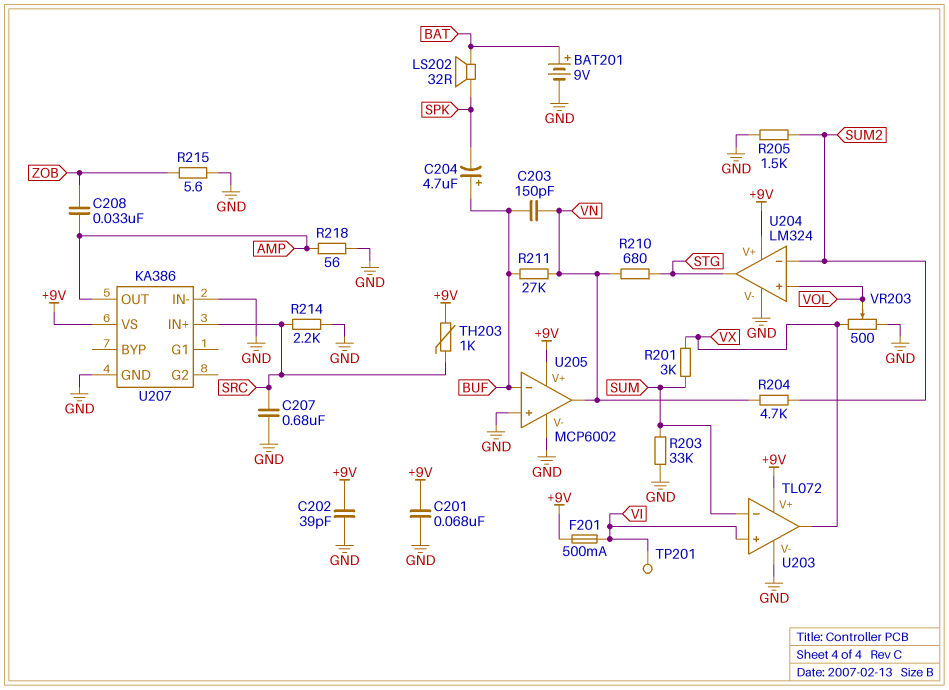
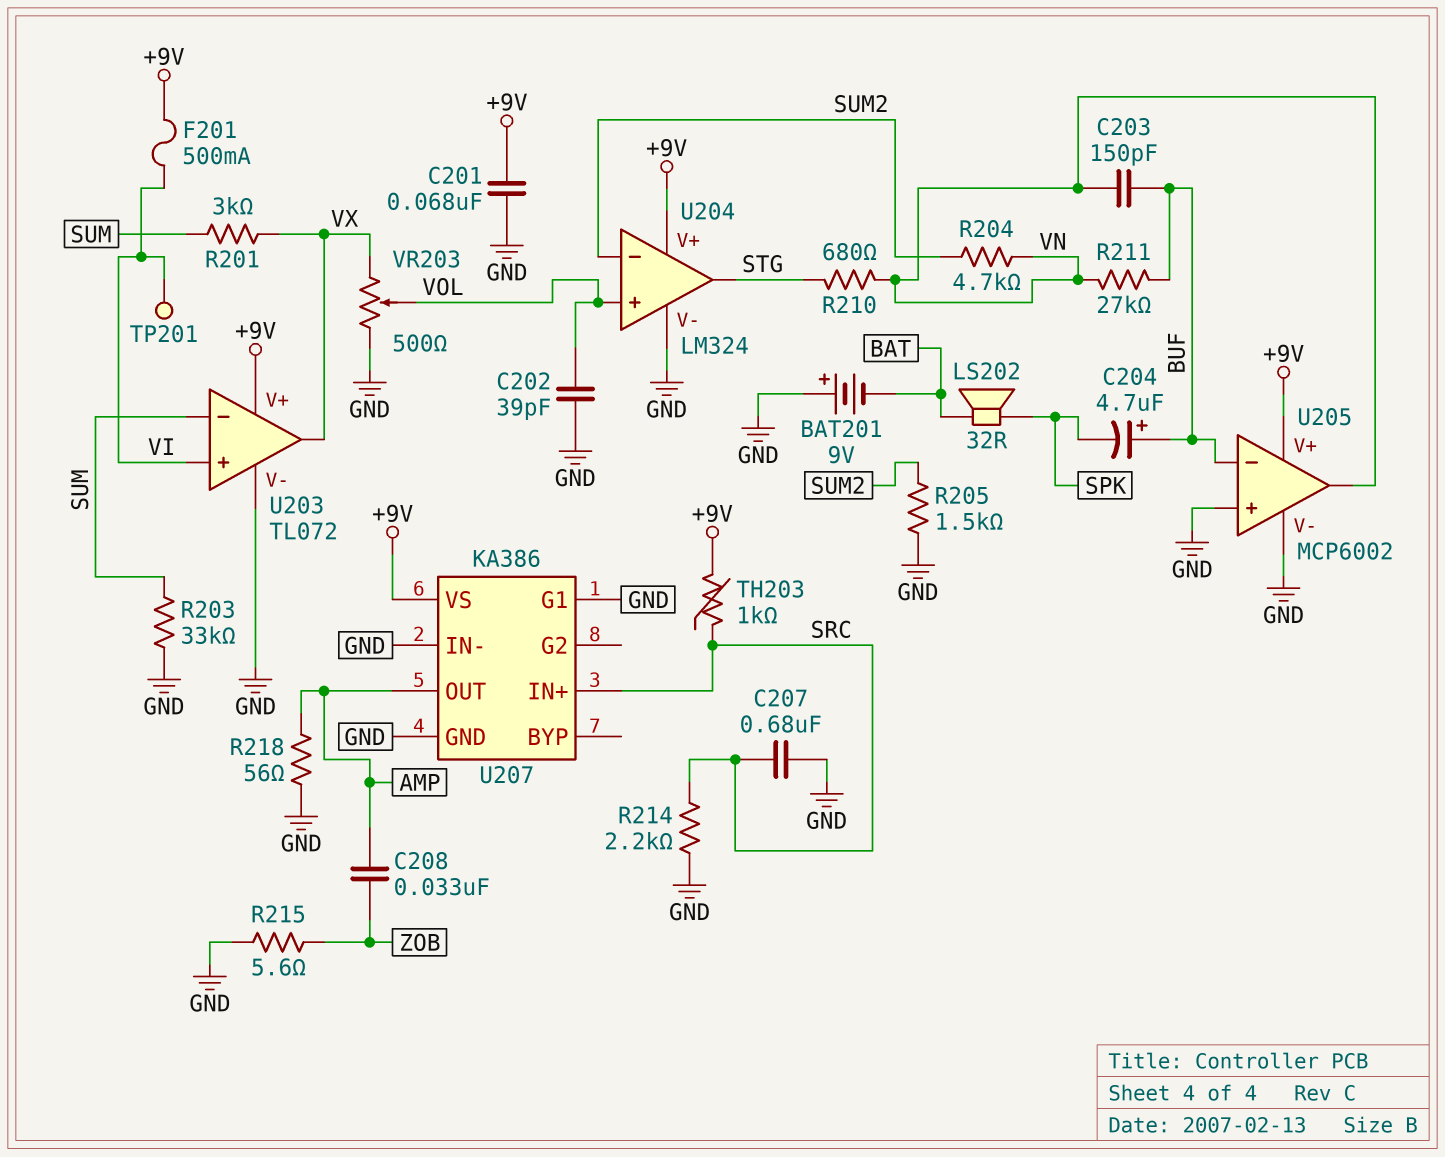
BAT201: 9V (plus BAT, minus GND) -> 9V (plus GND, minus BAT)
C202: 39pF (+9V, GND) -> 39pF (GND, VOL)
U207 pin G1: none -> GND

